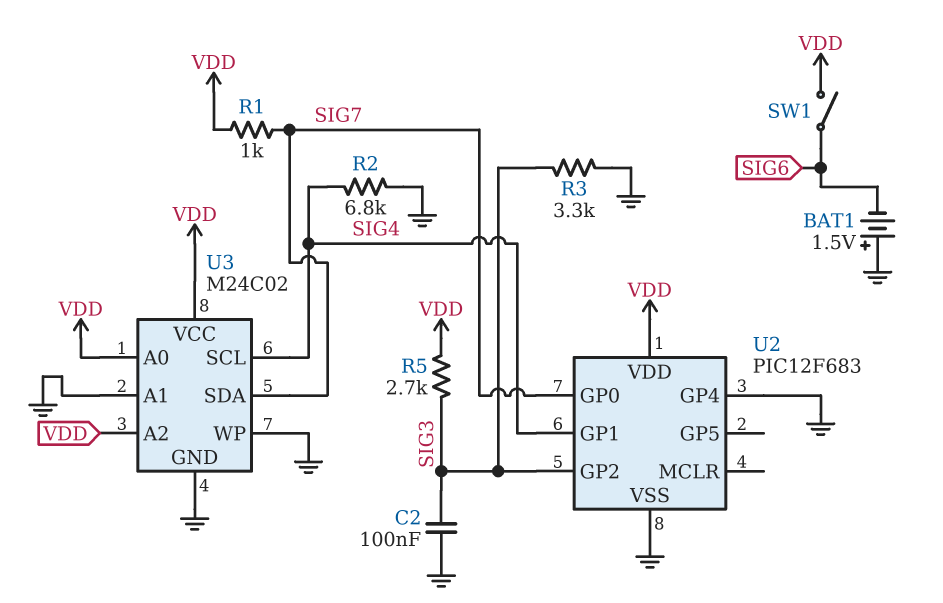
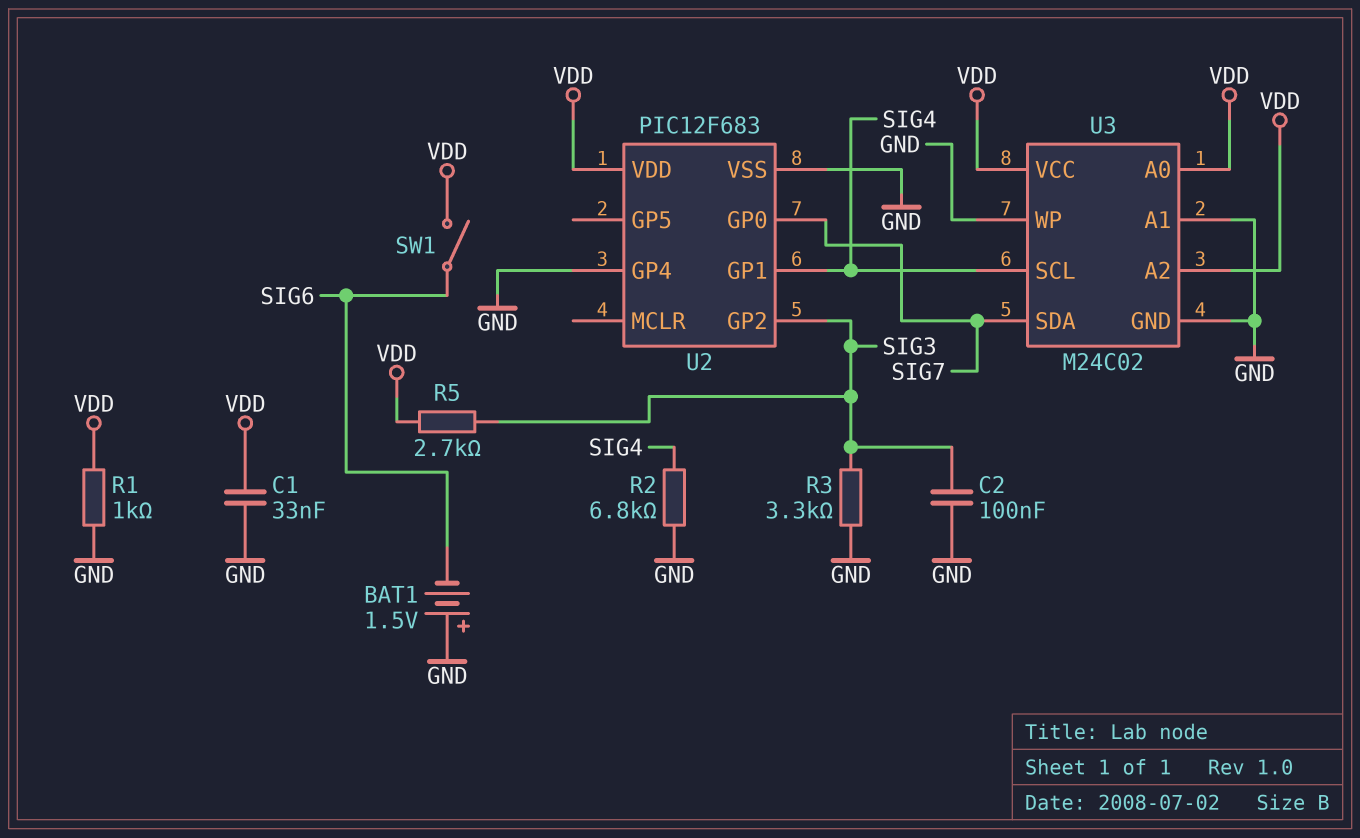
C1: none -> 33nF (GND, VDD)
R1: 1k (SIG7, VDD) -> 1k (GND, VDD)

